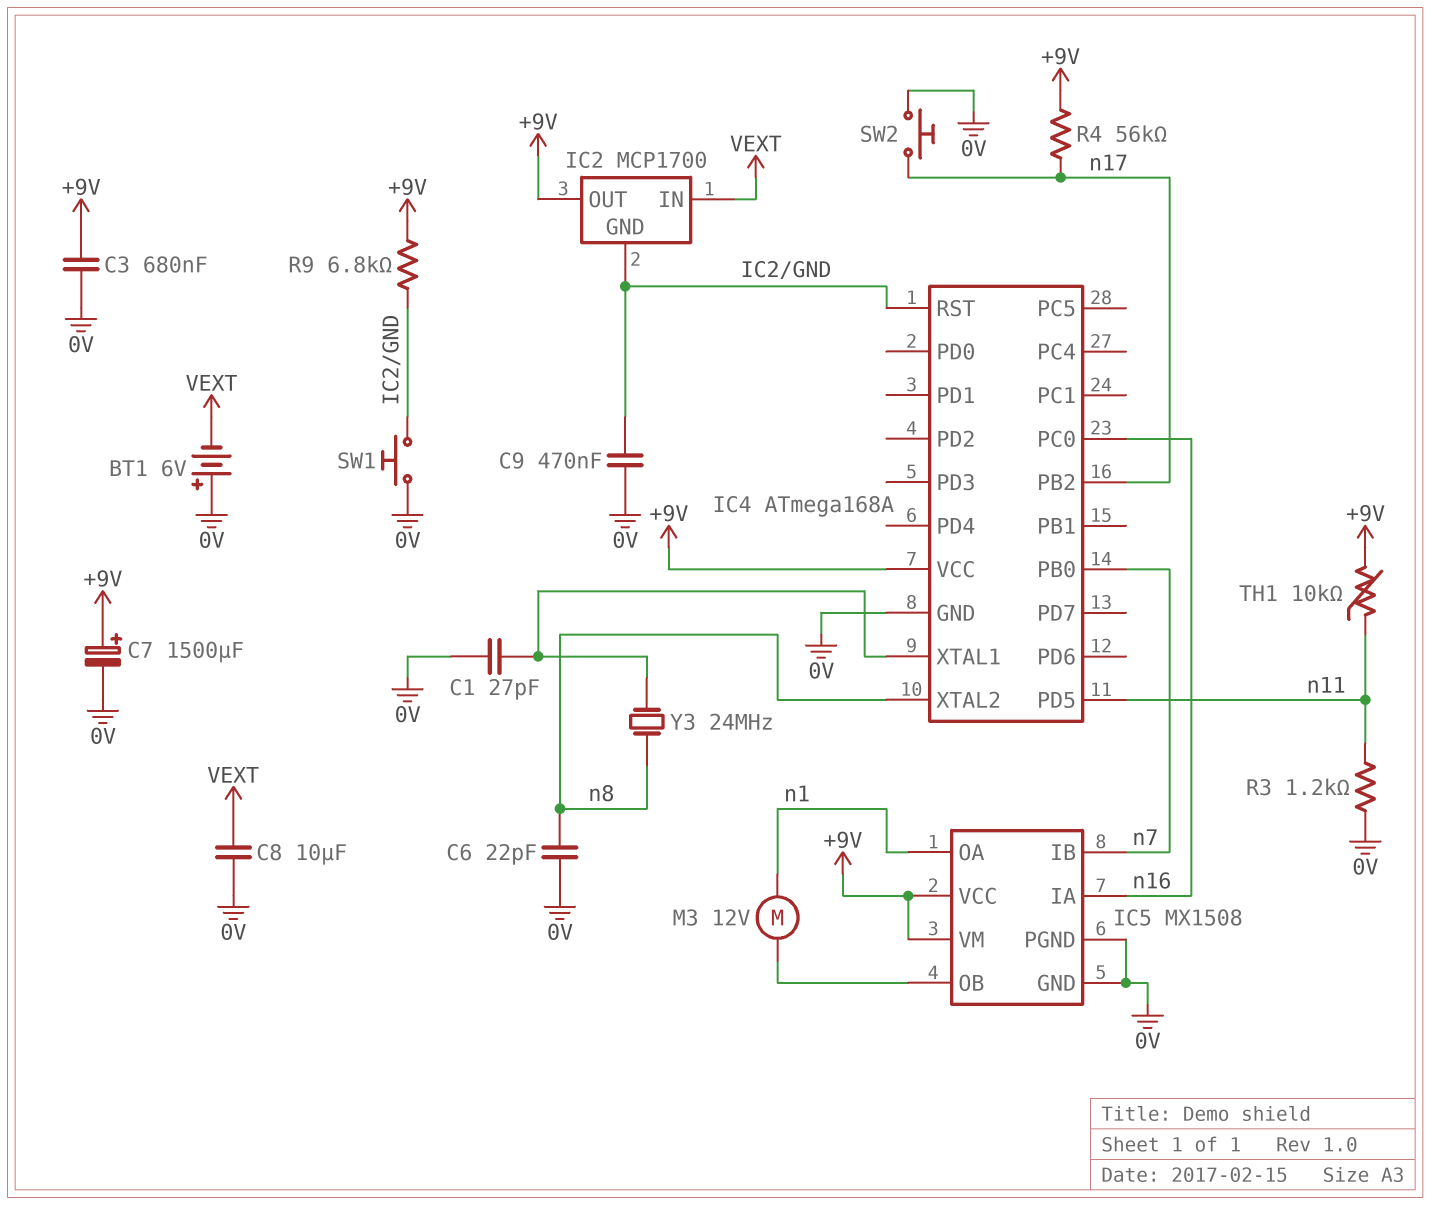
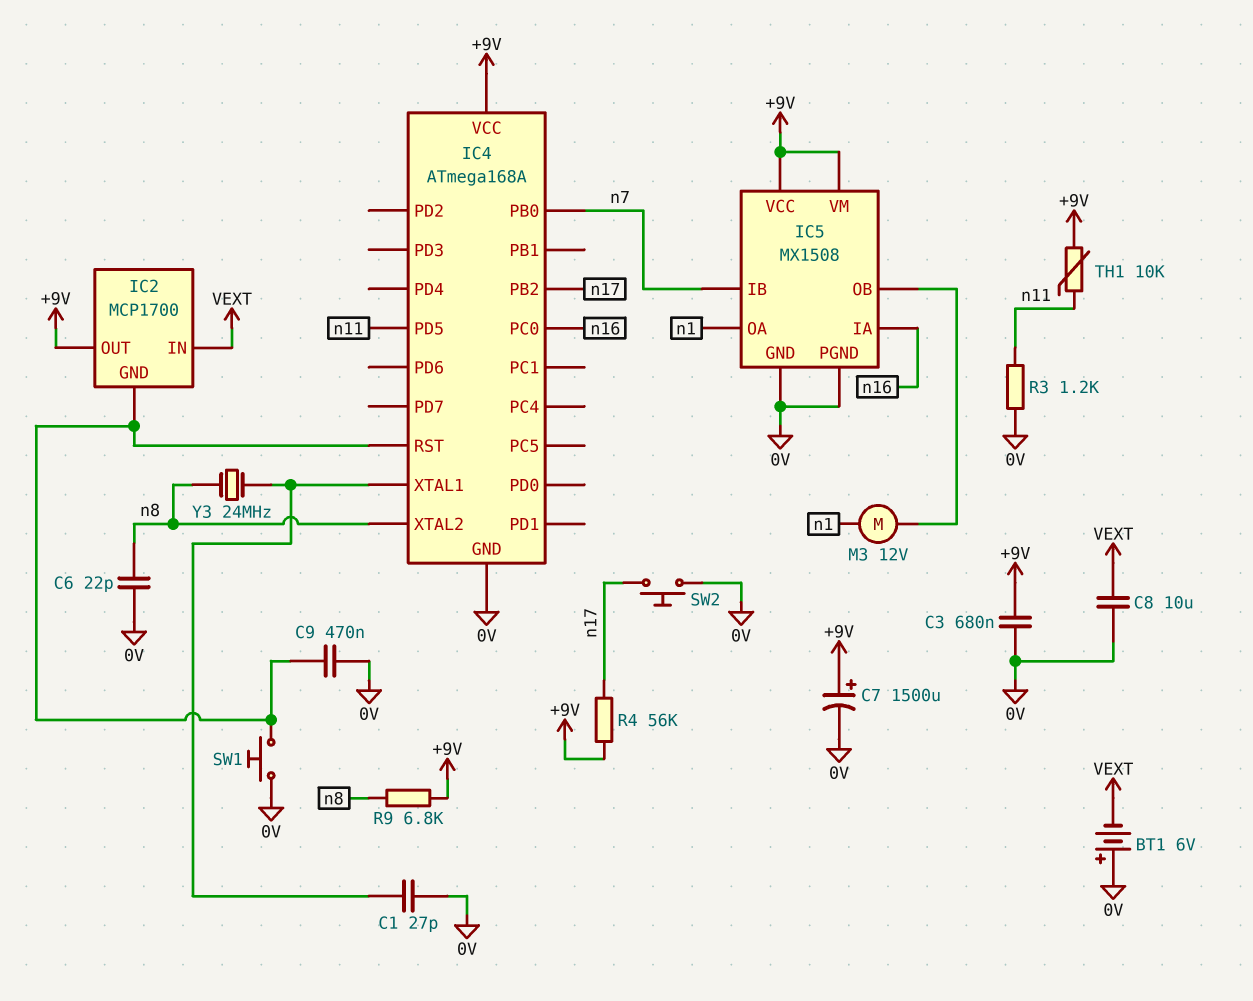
R9: 6.8k (+9V, IC2/GND) -> 6.8k (+9V, n8)

